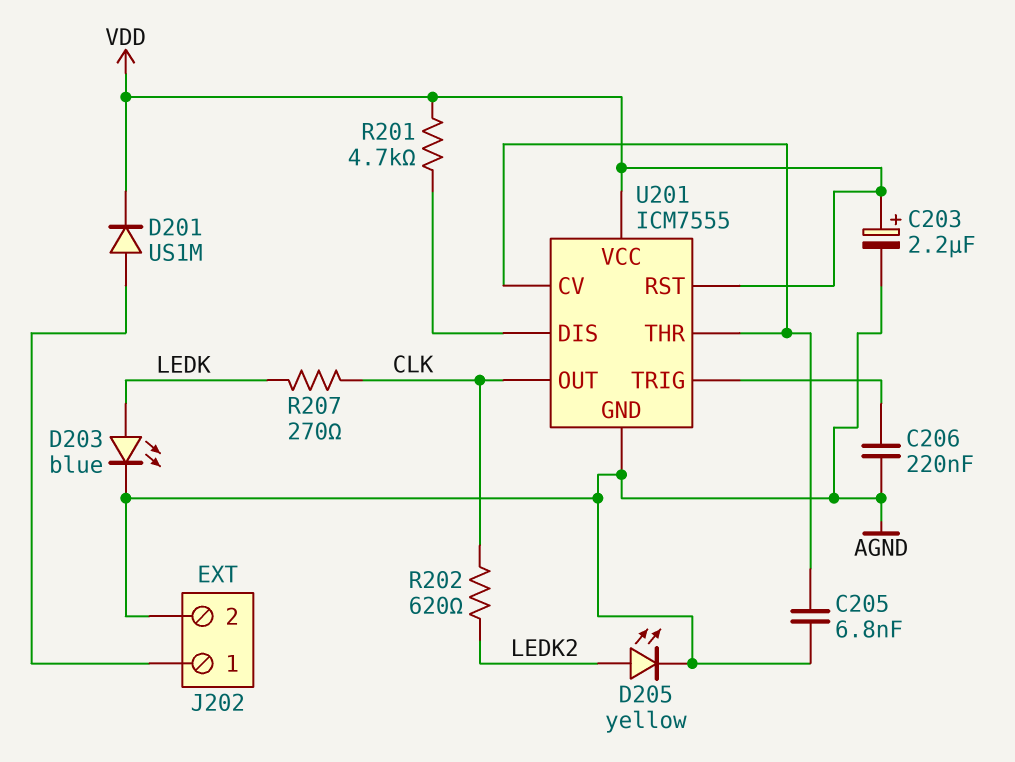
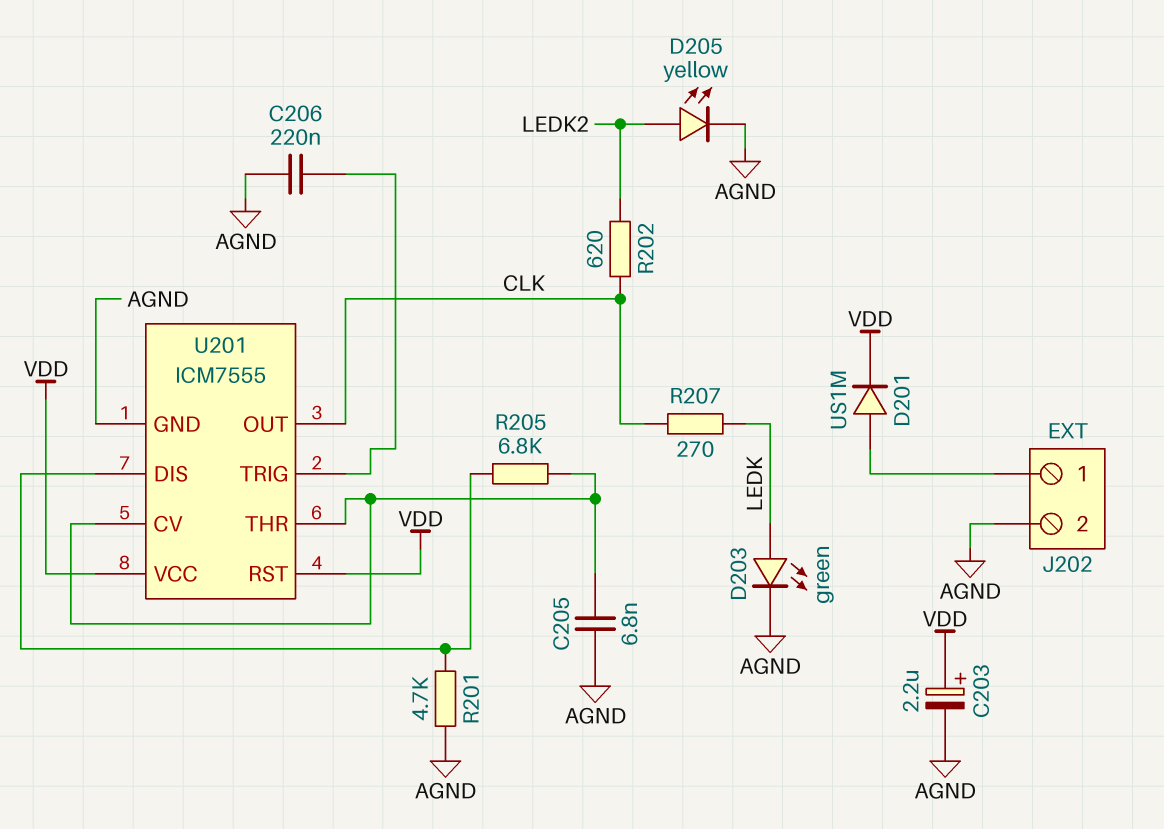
D203: LED blue (A LEDK, K AGND) -> LED green (A LEDK, K AGND)
R201: 4.7k (U201/DIS, VDD) -> 4.7k (AGND, U201/DIS)
R205: none -> 6.8k (U201/CV, U201/DIS)

